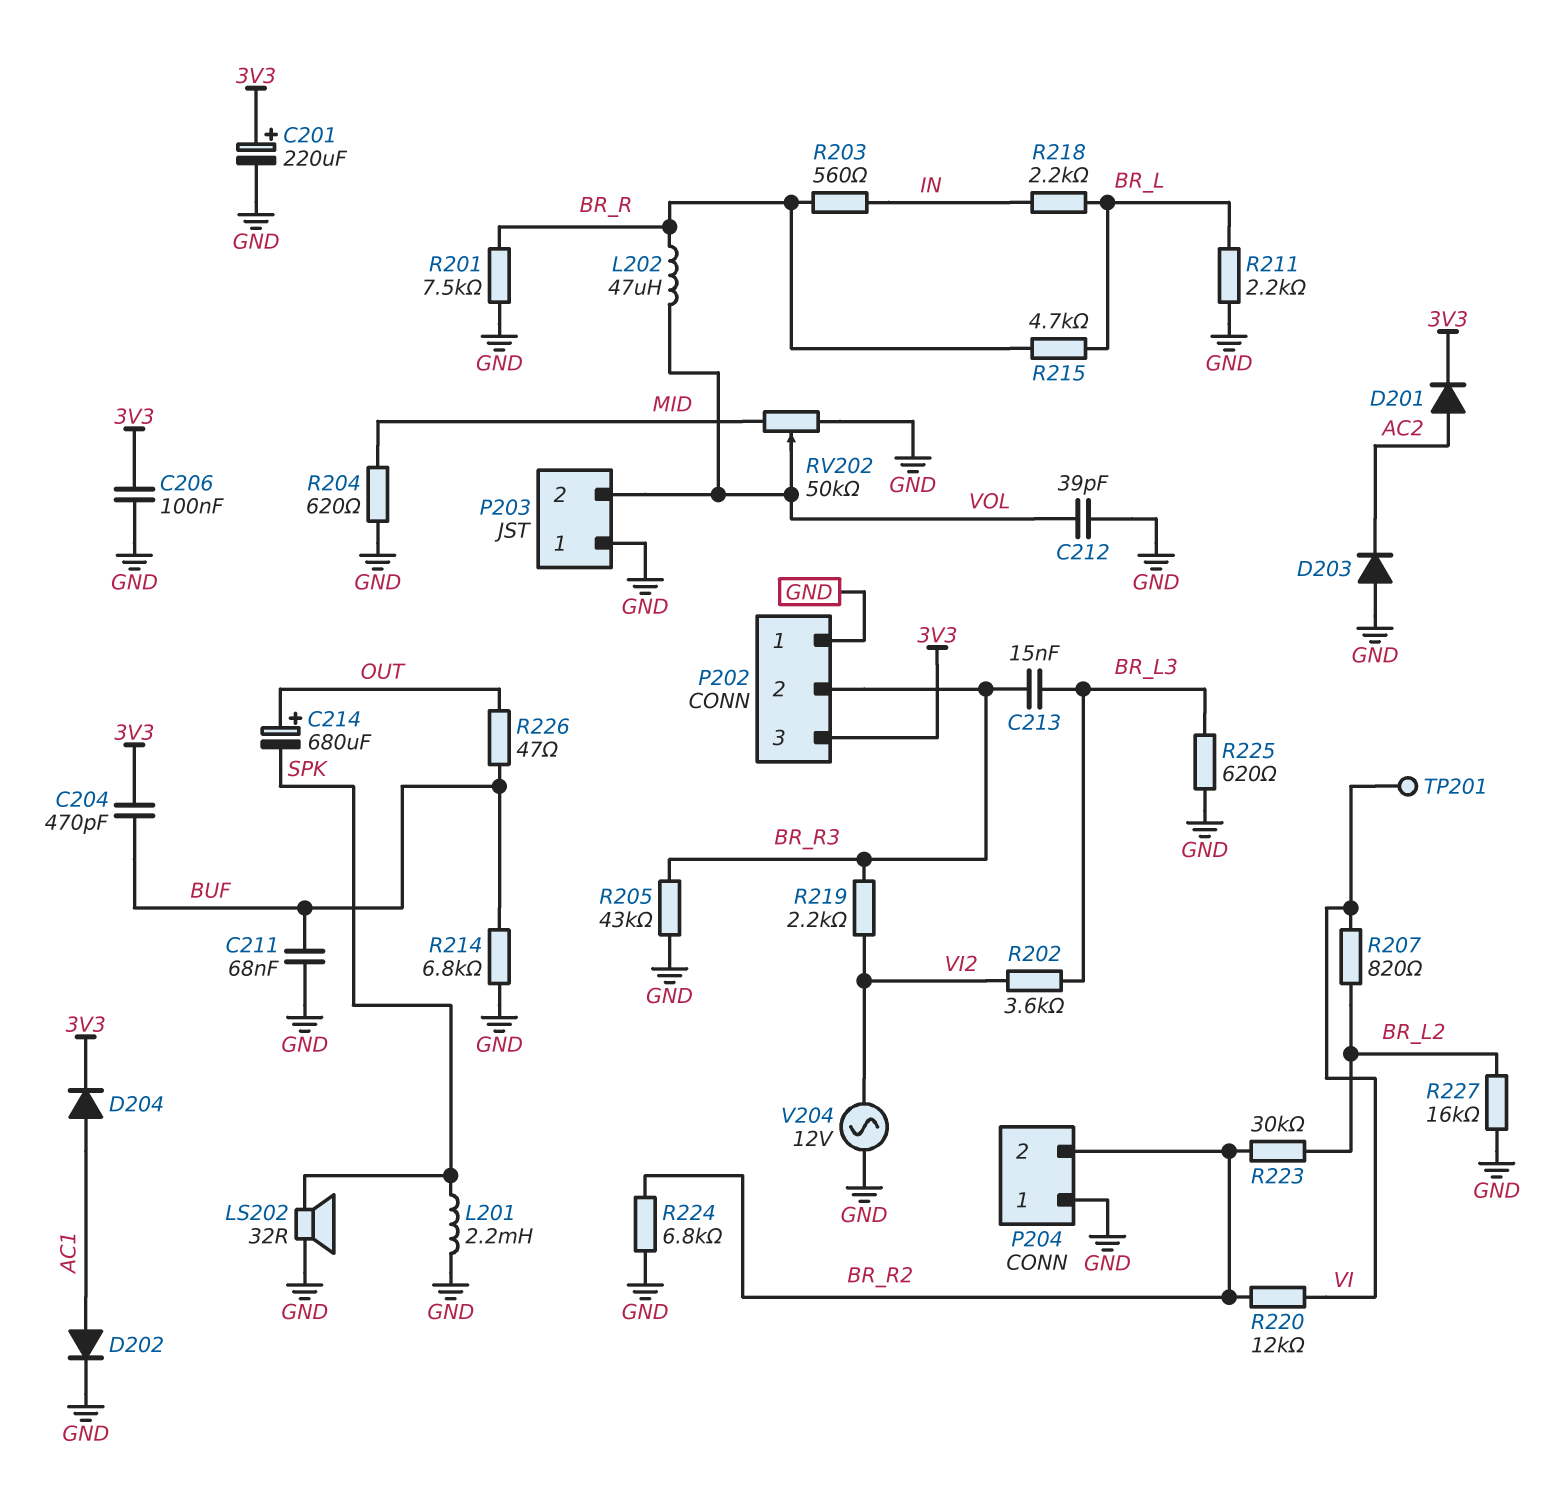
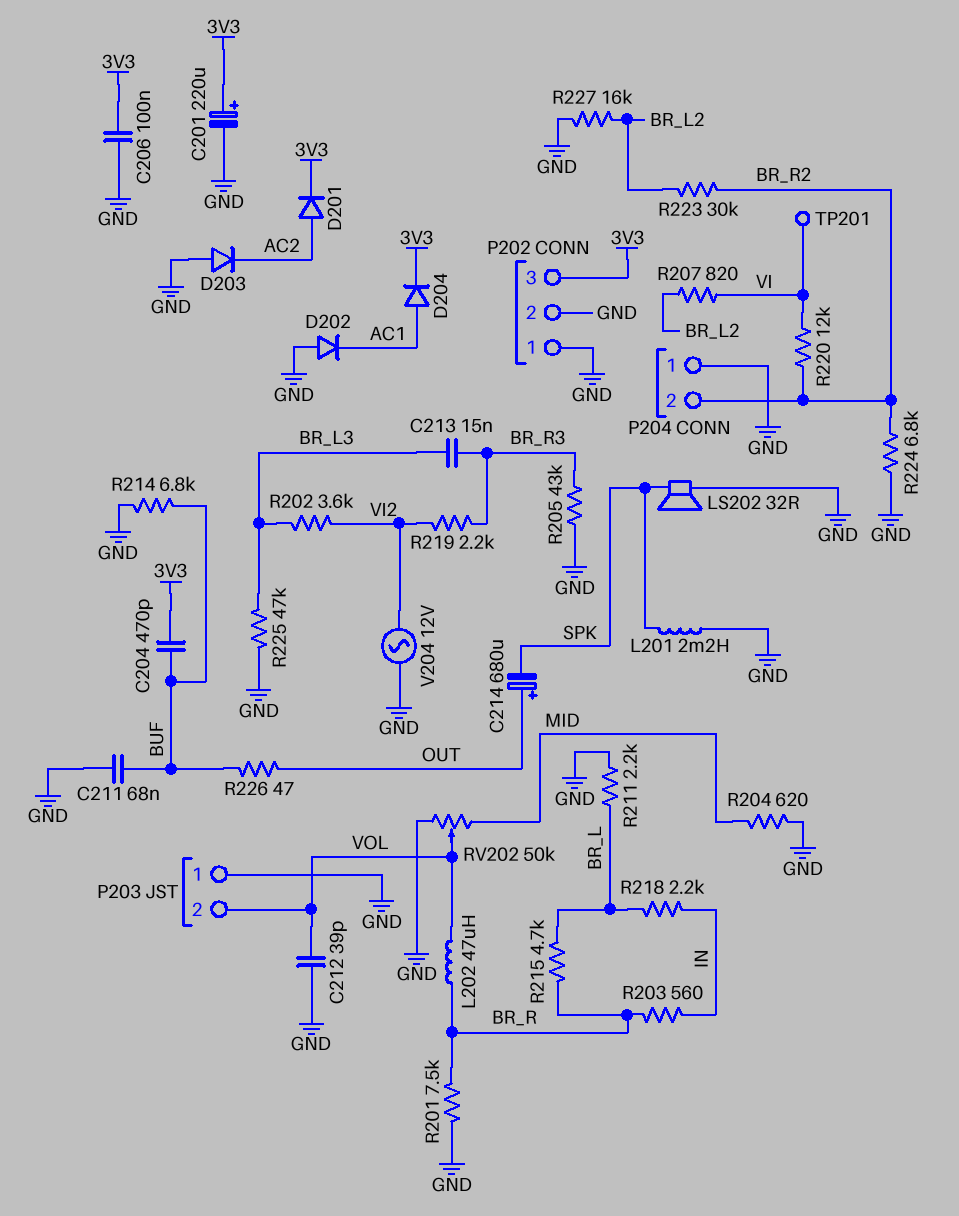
D202: diode (A AC1, K GND) -> diode (A GND, K AC1)
P202 pin 2: BR_R3 -> GND
R225: 620 (BR_L3, GND) -> 47k (BR_L3, GND)

